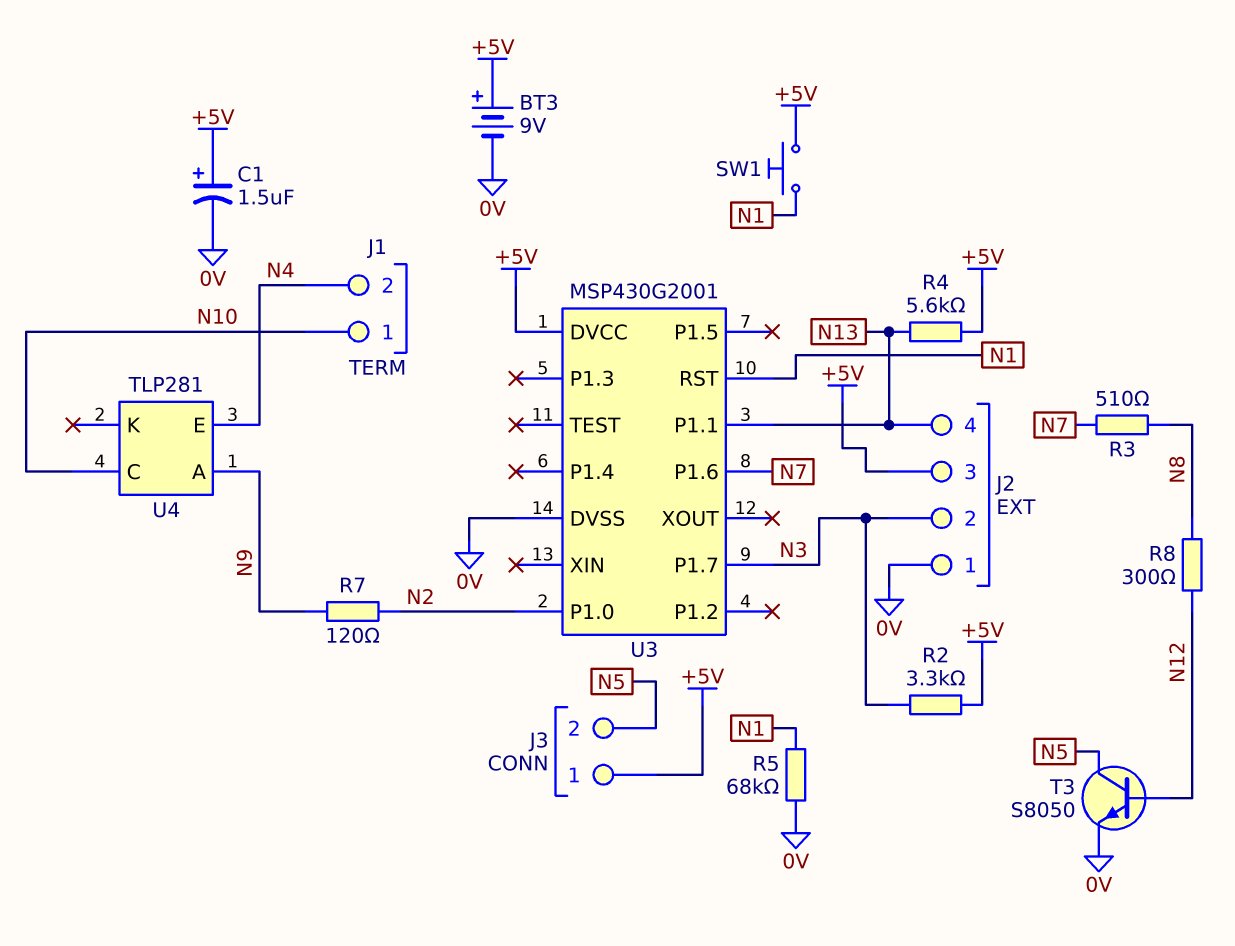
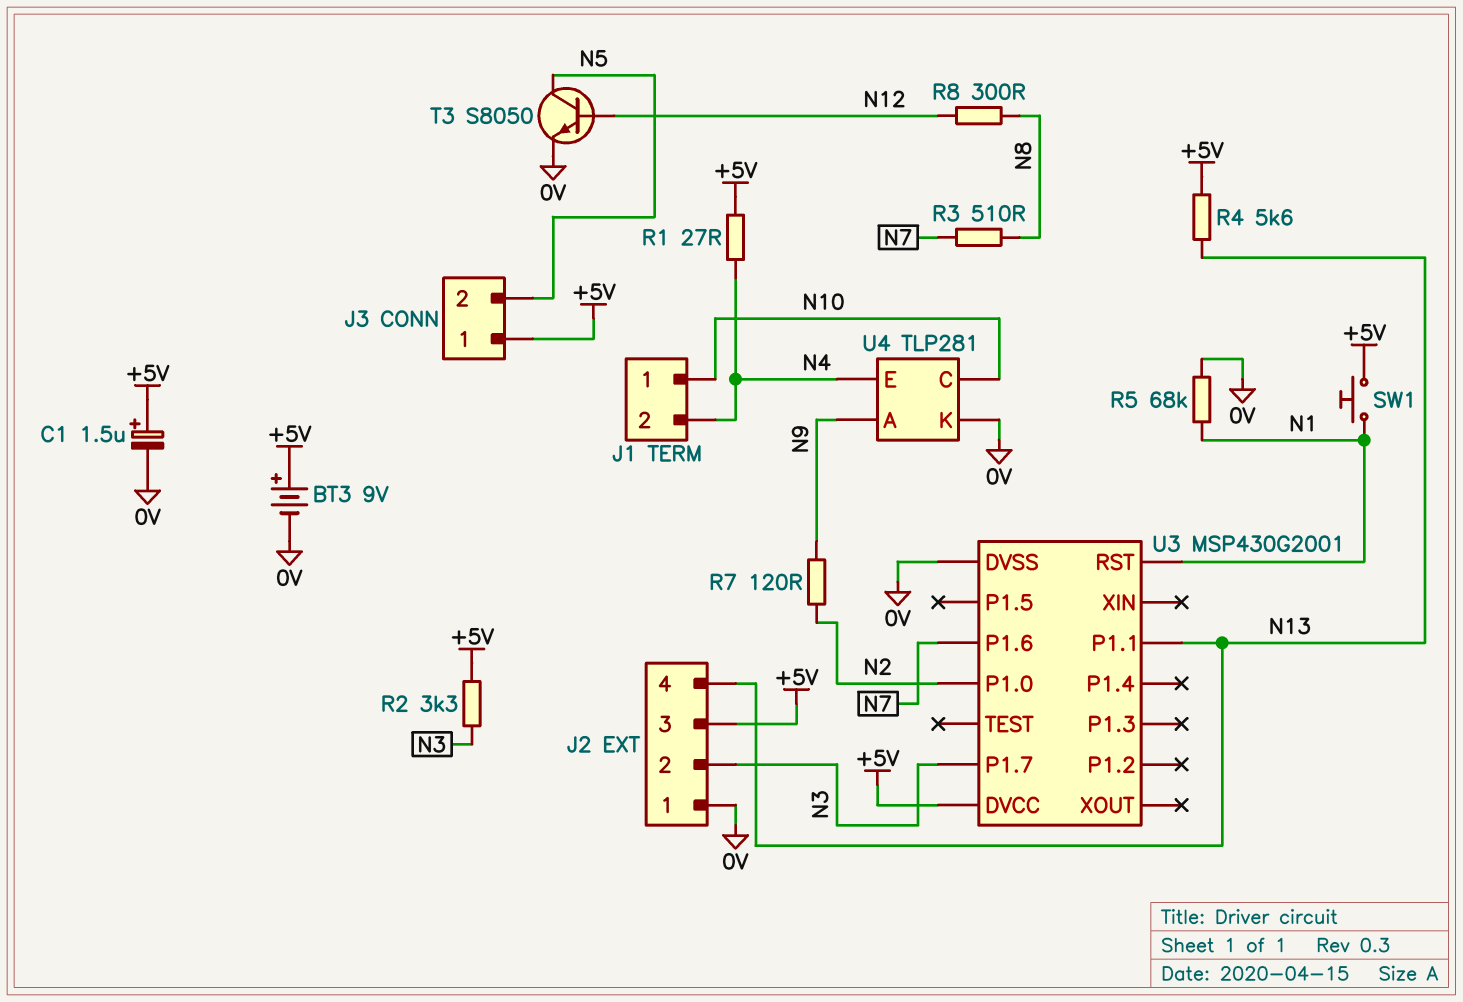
R1: none -> 27 (+5V, N4)
U4 pin K: none -> 0V

